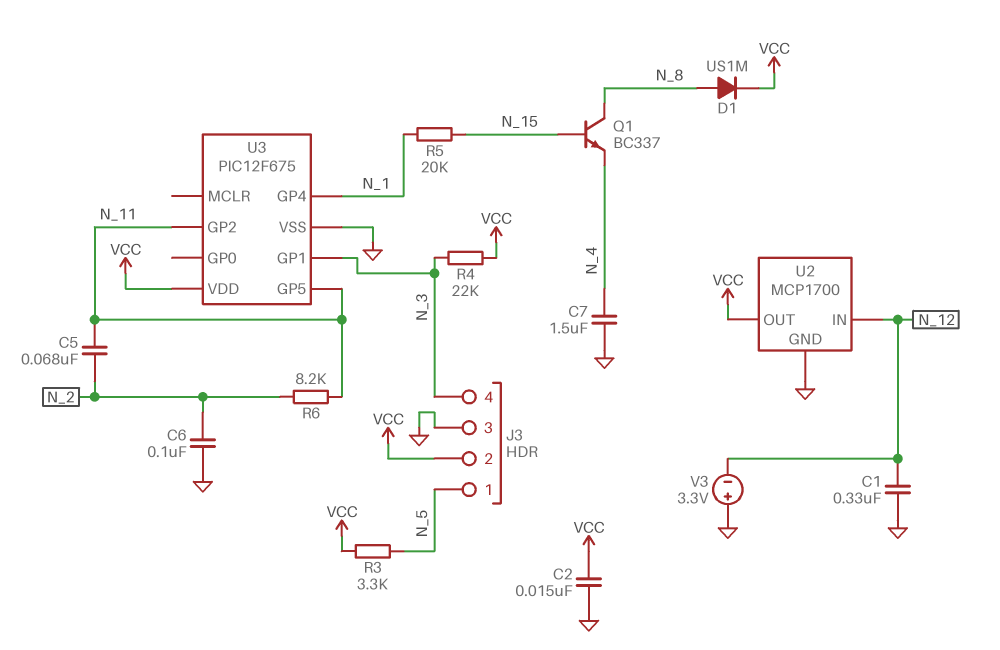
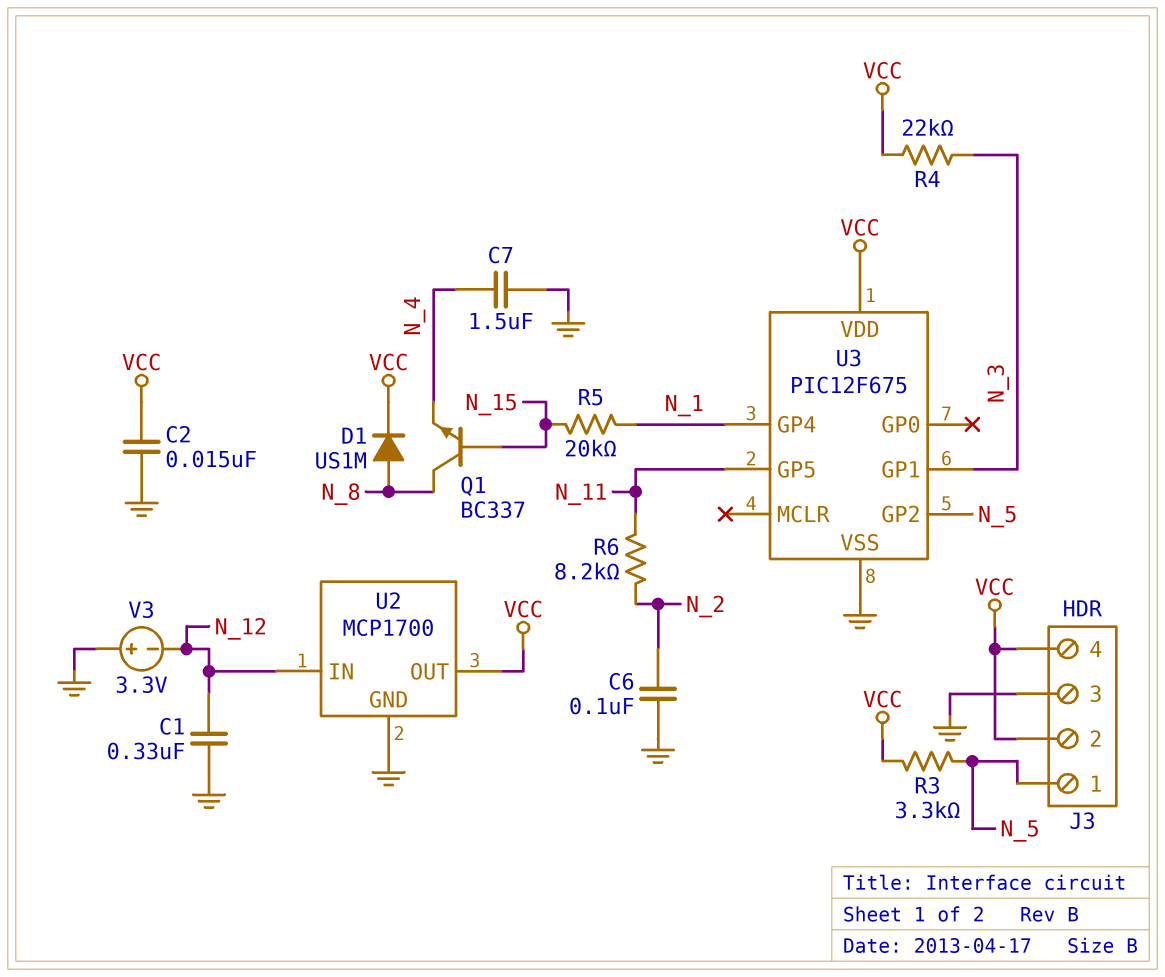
C5: 68nF (N_2, N_11) -> none
J3 pin 4: N_3 -> VCC
U3 pin GP2: N_11 -> N_5

